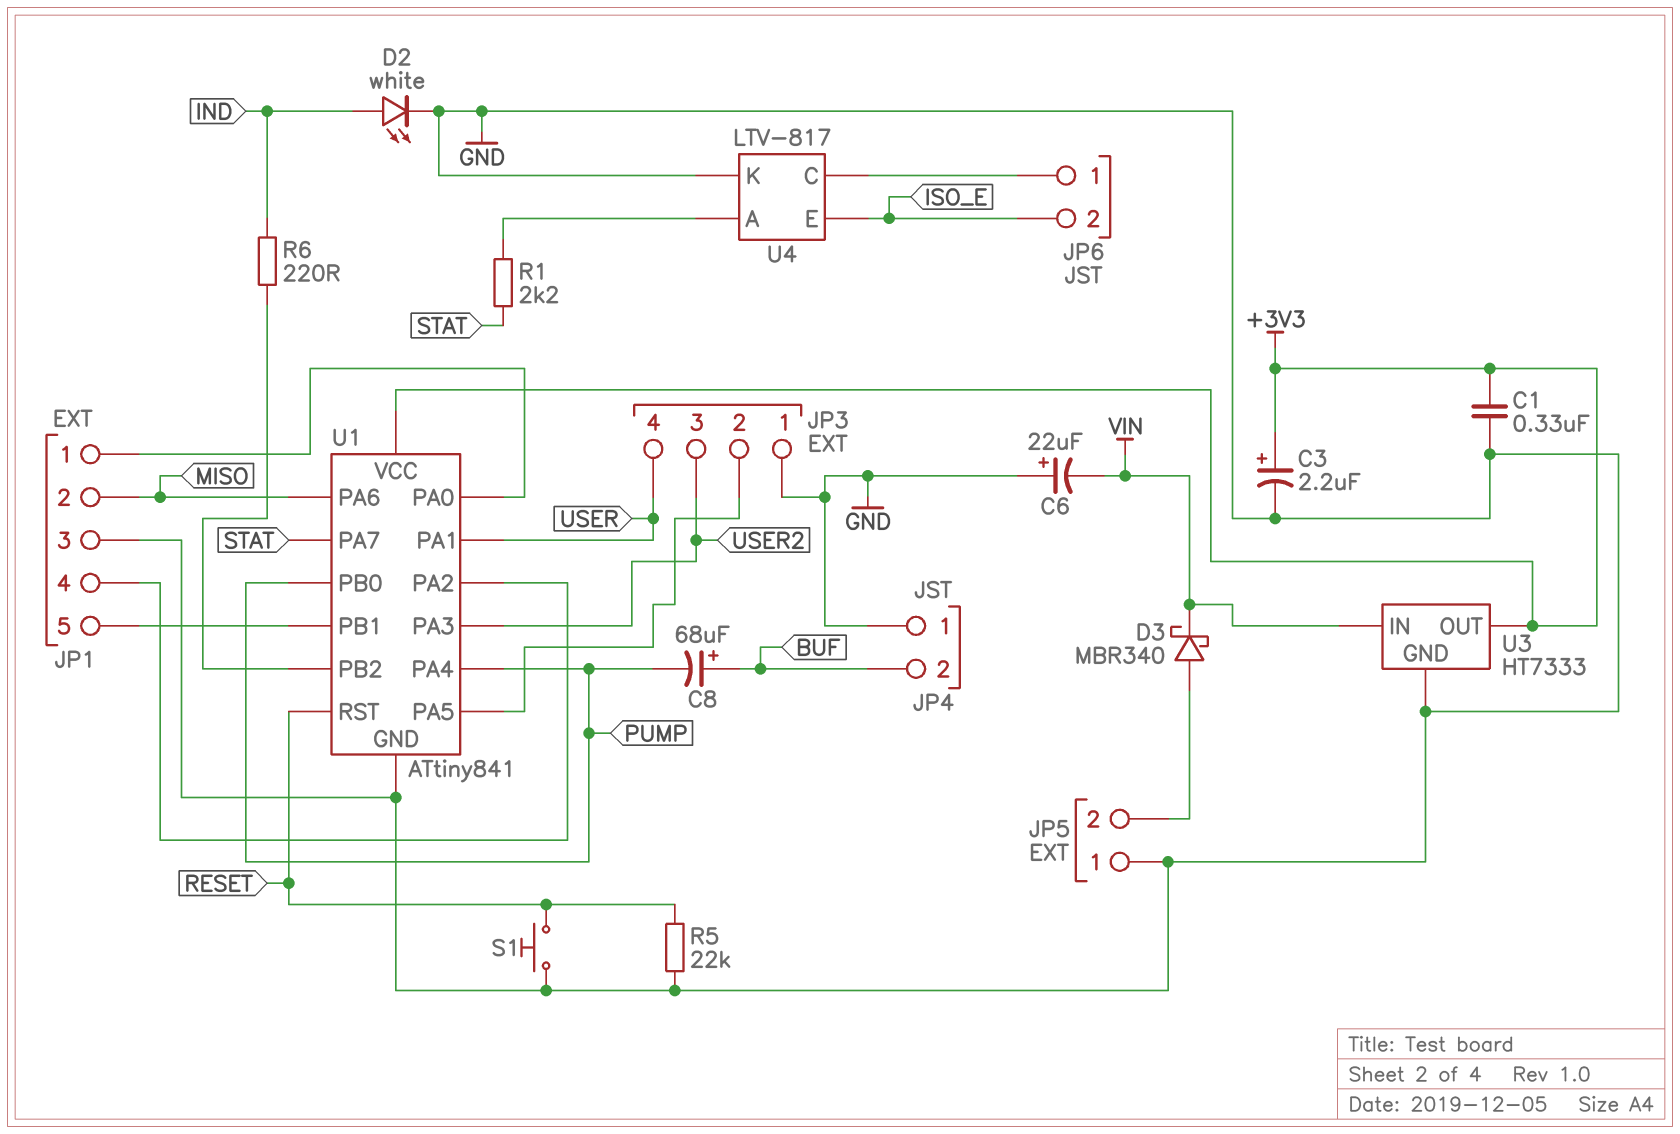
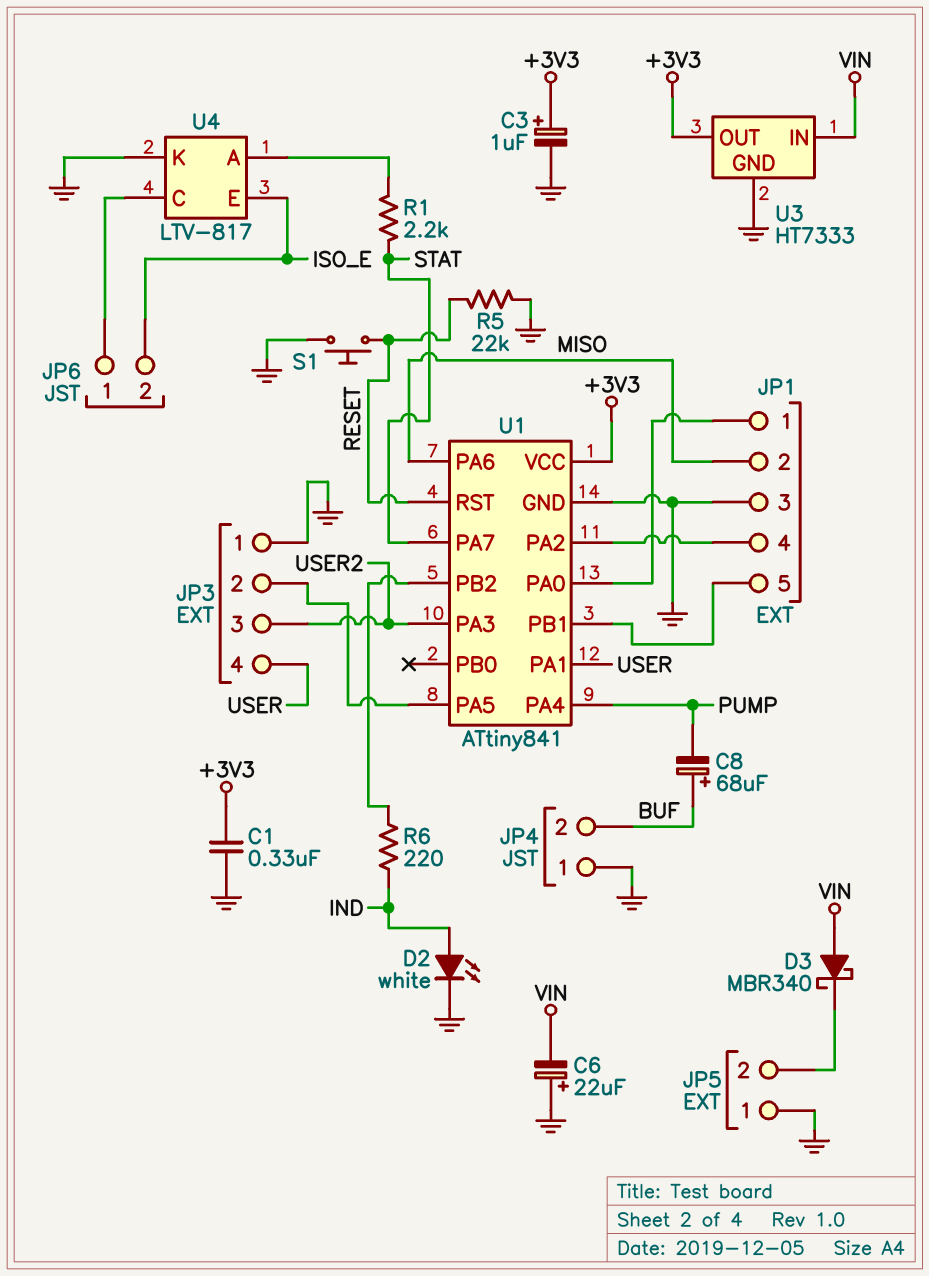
C3: 2.2uF (plus +3V3, minus GND) -> 1uF (plus +3V3, minus GND)
D3: schottky MBR340 (A JP5/2, K VIN) -> schottky MBR340 (A VIN, K JP5/2)
U1 pin PB0: PUMP -> none

